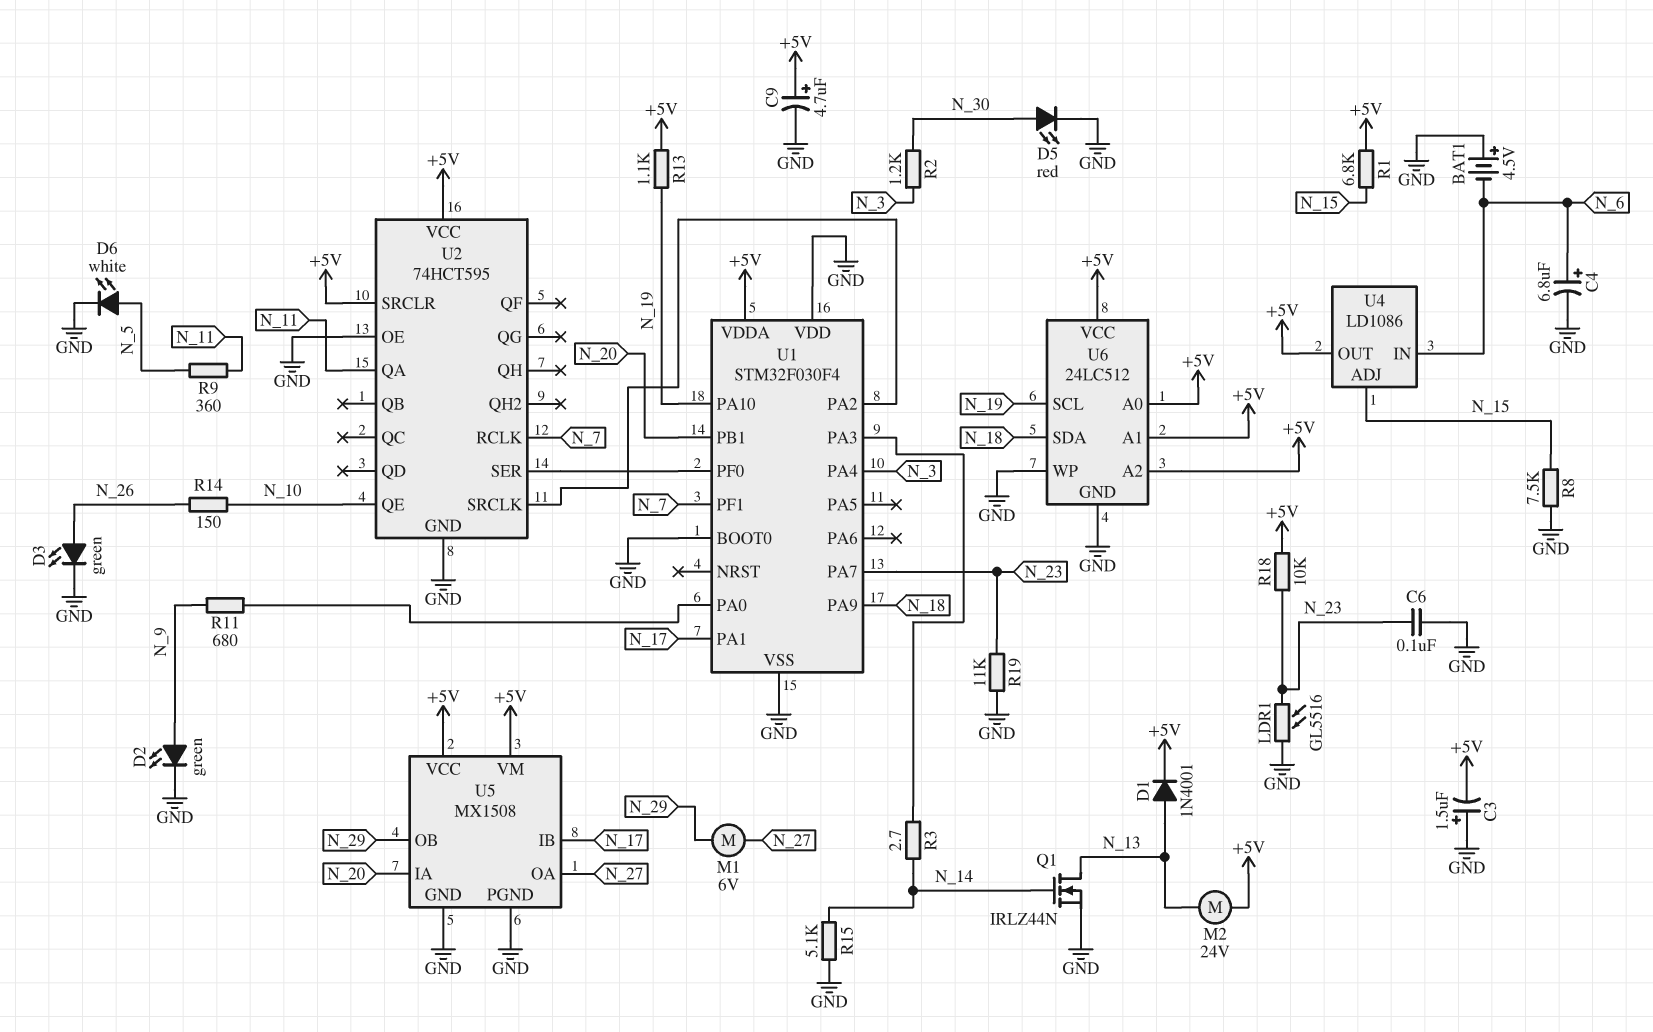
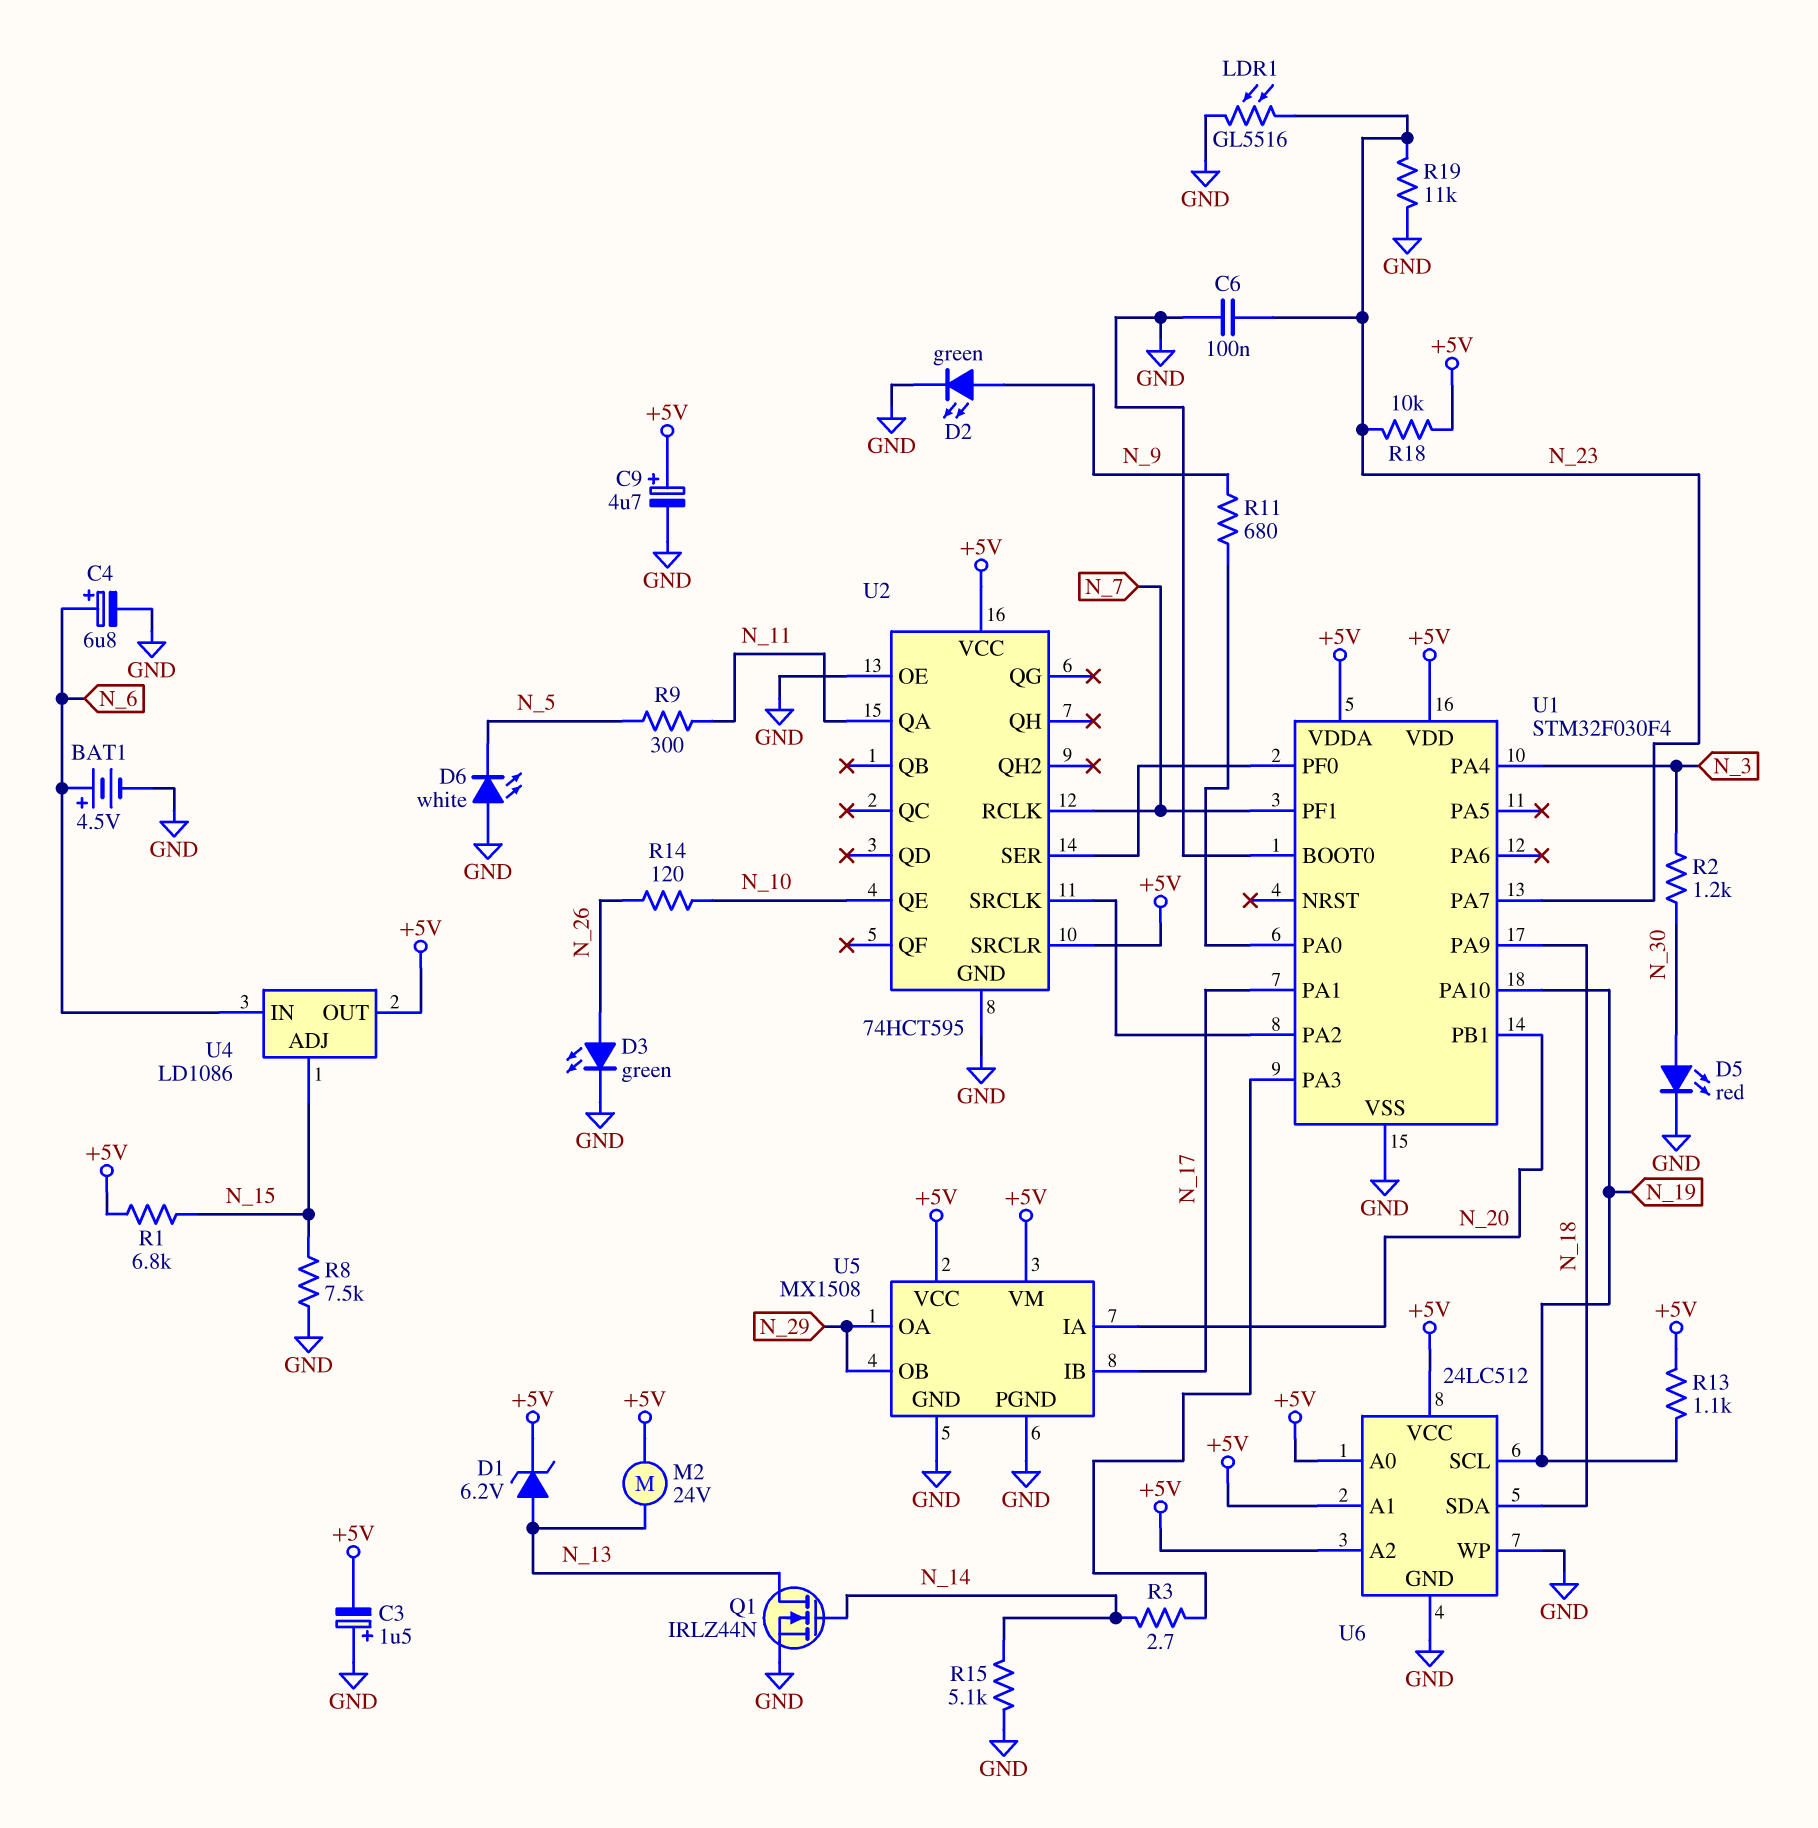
BAT1: 4.5V (plus GND, minus N_6) -> 4.5V (plus N_6, minus GND)
D1: diode 1N4001 (A N_13, K +5V) -> zener 6.2V (A N_13, K +5V)
D6: LED white (A N_5, K GND) -> LED white (A GND, K N_5)
M1: motor 6V (N_27, N_29) -> none
R9: 360 (N_5, N_11) -> 300 (N_5, N_11)
R14: 150 (N_10, N_26) -> 120 (N_10, N_26)
U1 pin VDD: GND -> +5V
U5 pin OA: N_27 -> N_29

